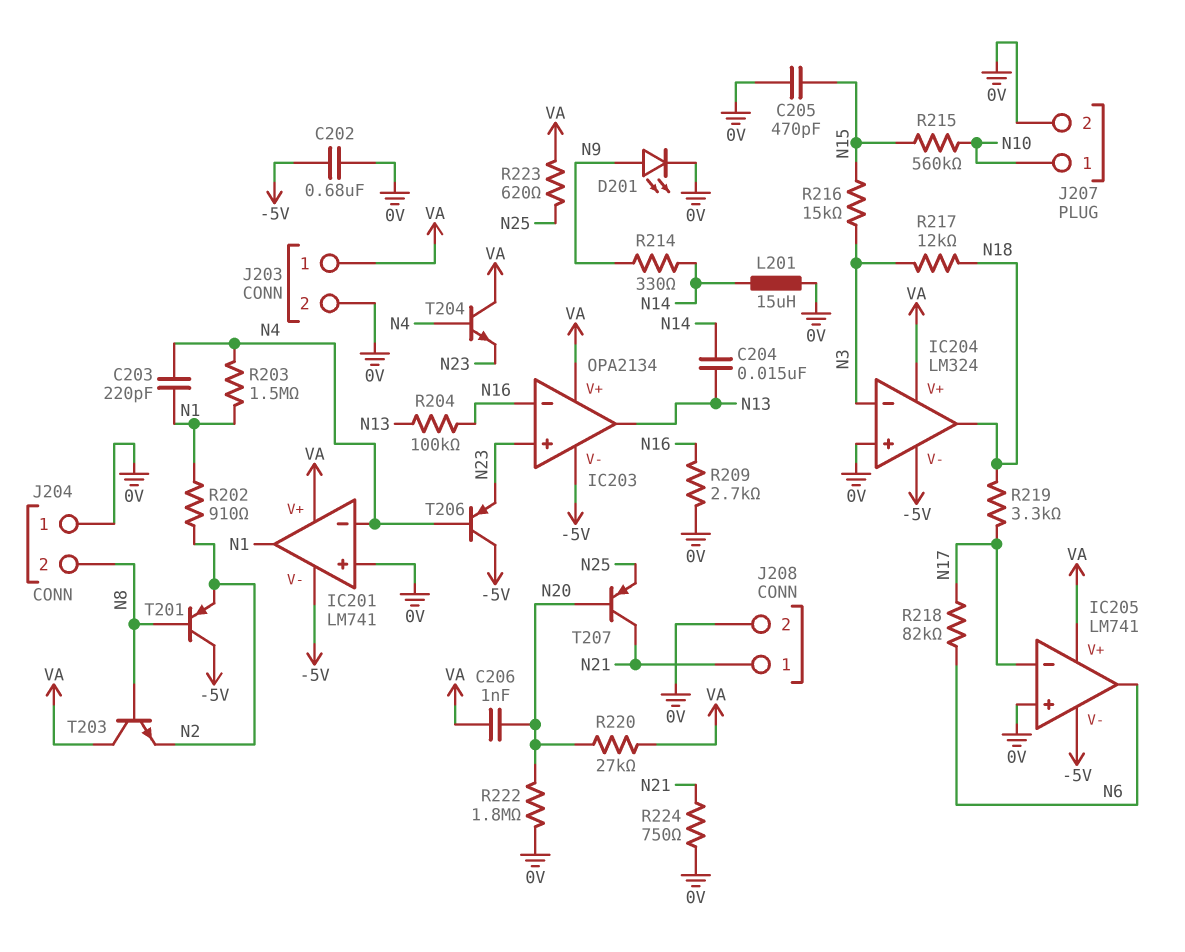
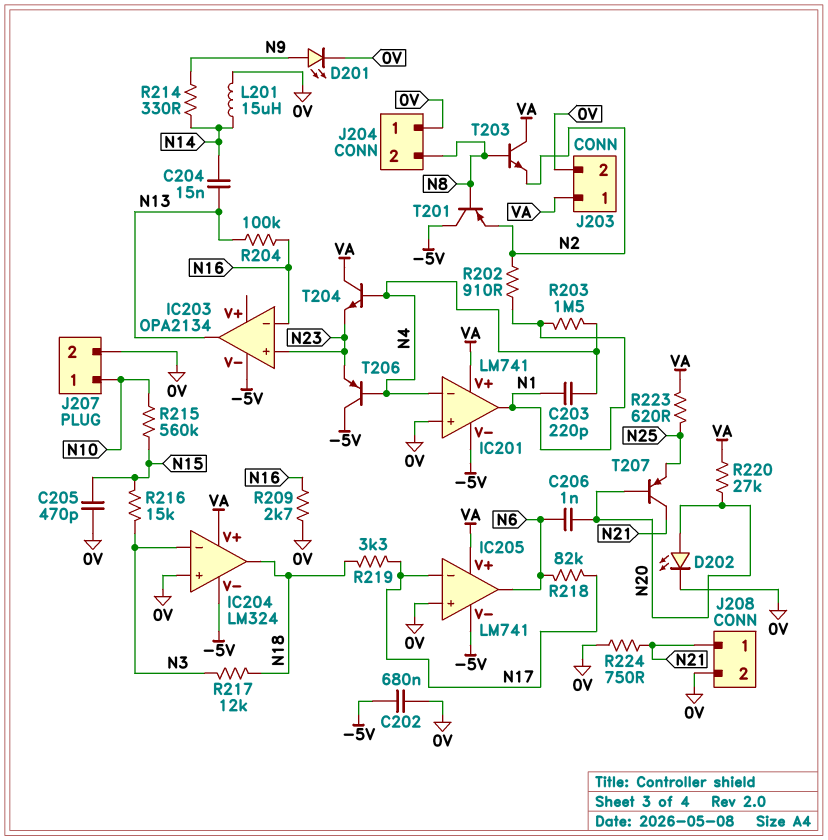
C206: 1nF (N20, VA) -> 1nF (N6, N20)
D202: none -> LED (A N20, K 0V)
IC203 pin V+: VA -> none
R222: 1.8M (0V, N20) -> none

